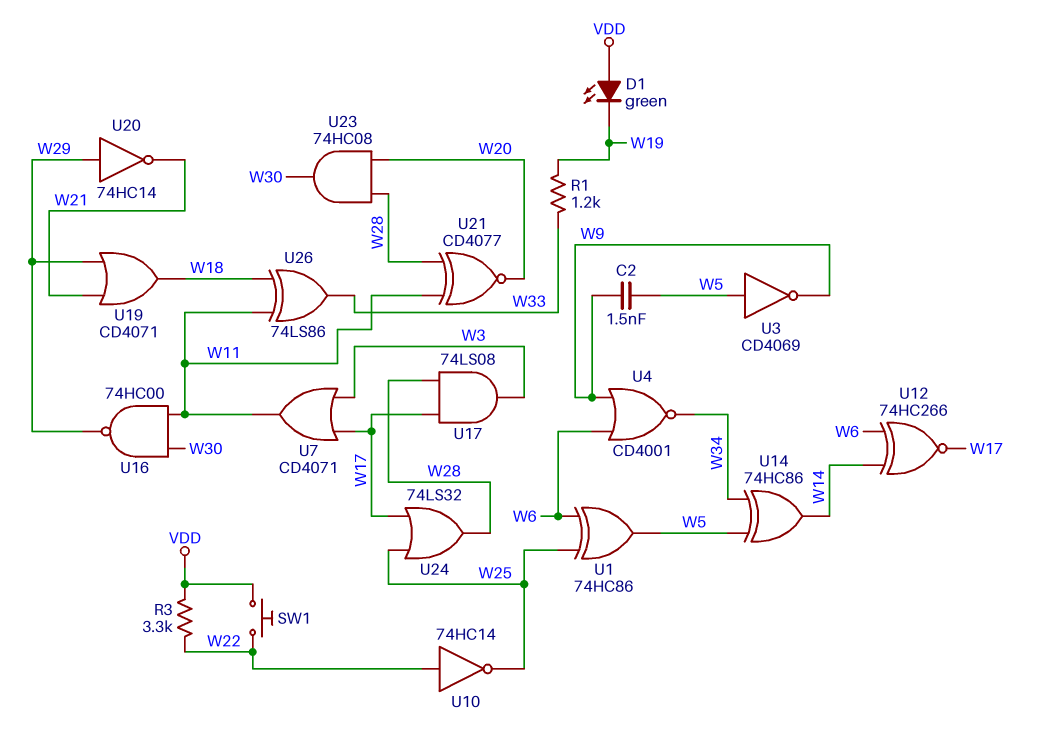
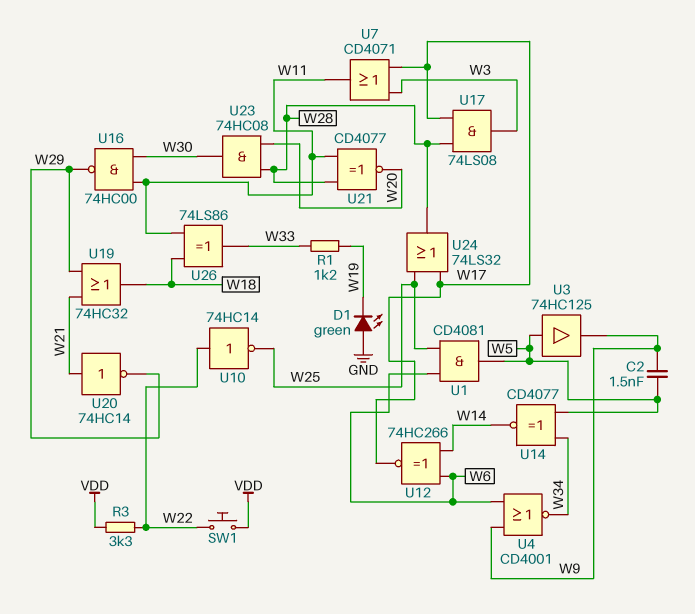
D1: LED green (A VDD, K W19) -> LED green (A GND, K W19)
U1: XOR 74HC86 (in W6, in W25, out W5) -> AND CD4081 (in W6, in W25, out W5)
U3: NOT CD4069 (in W5, out W9) -> buffer 74HC125 (in W5, out W9)
U14: XOR 74HC86 (in W5, in W34, out W14) -> XNOR CD4077 (in W5, in W34, out W14)
U19: OR CD4071 (in W21, in W29, out W18) -> OR 74HC32 (in W21, in W29, out W18)
U20: NOT 74HC14 (in W29, out W21) -> NOT 74HC14 (in W21, out W29)

